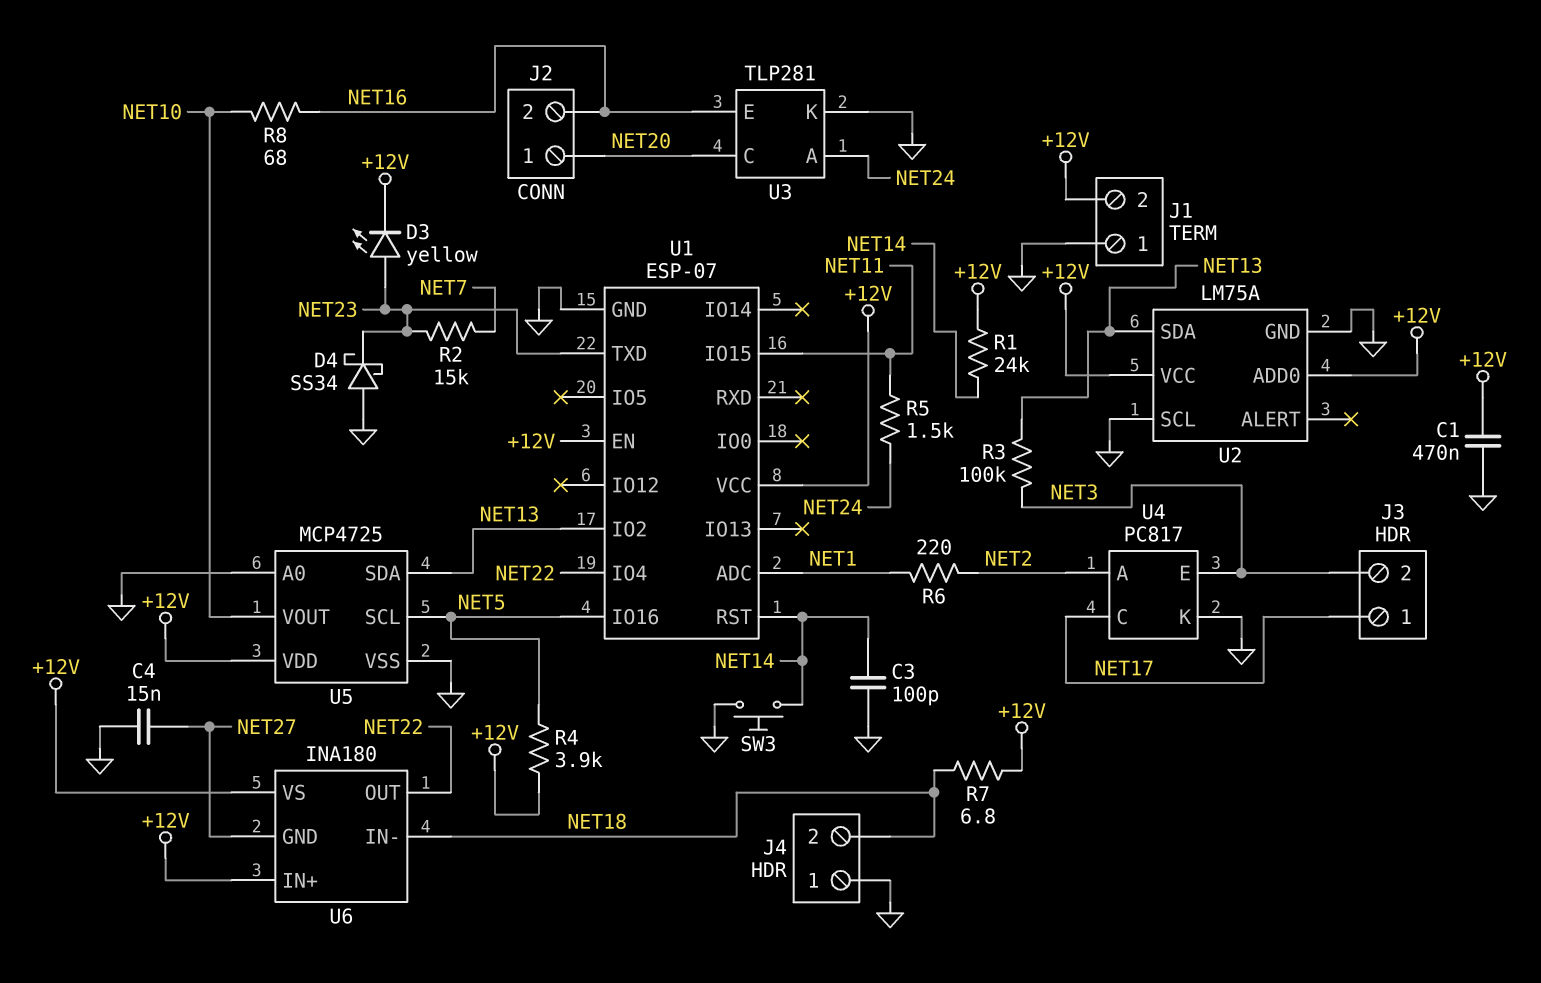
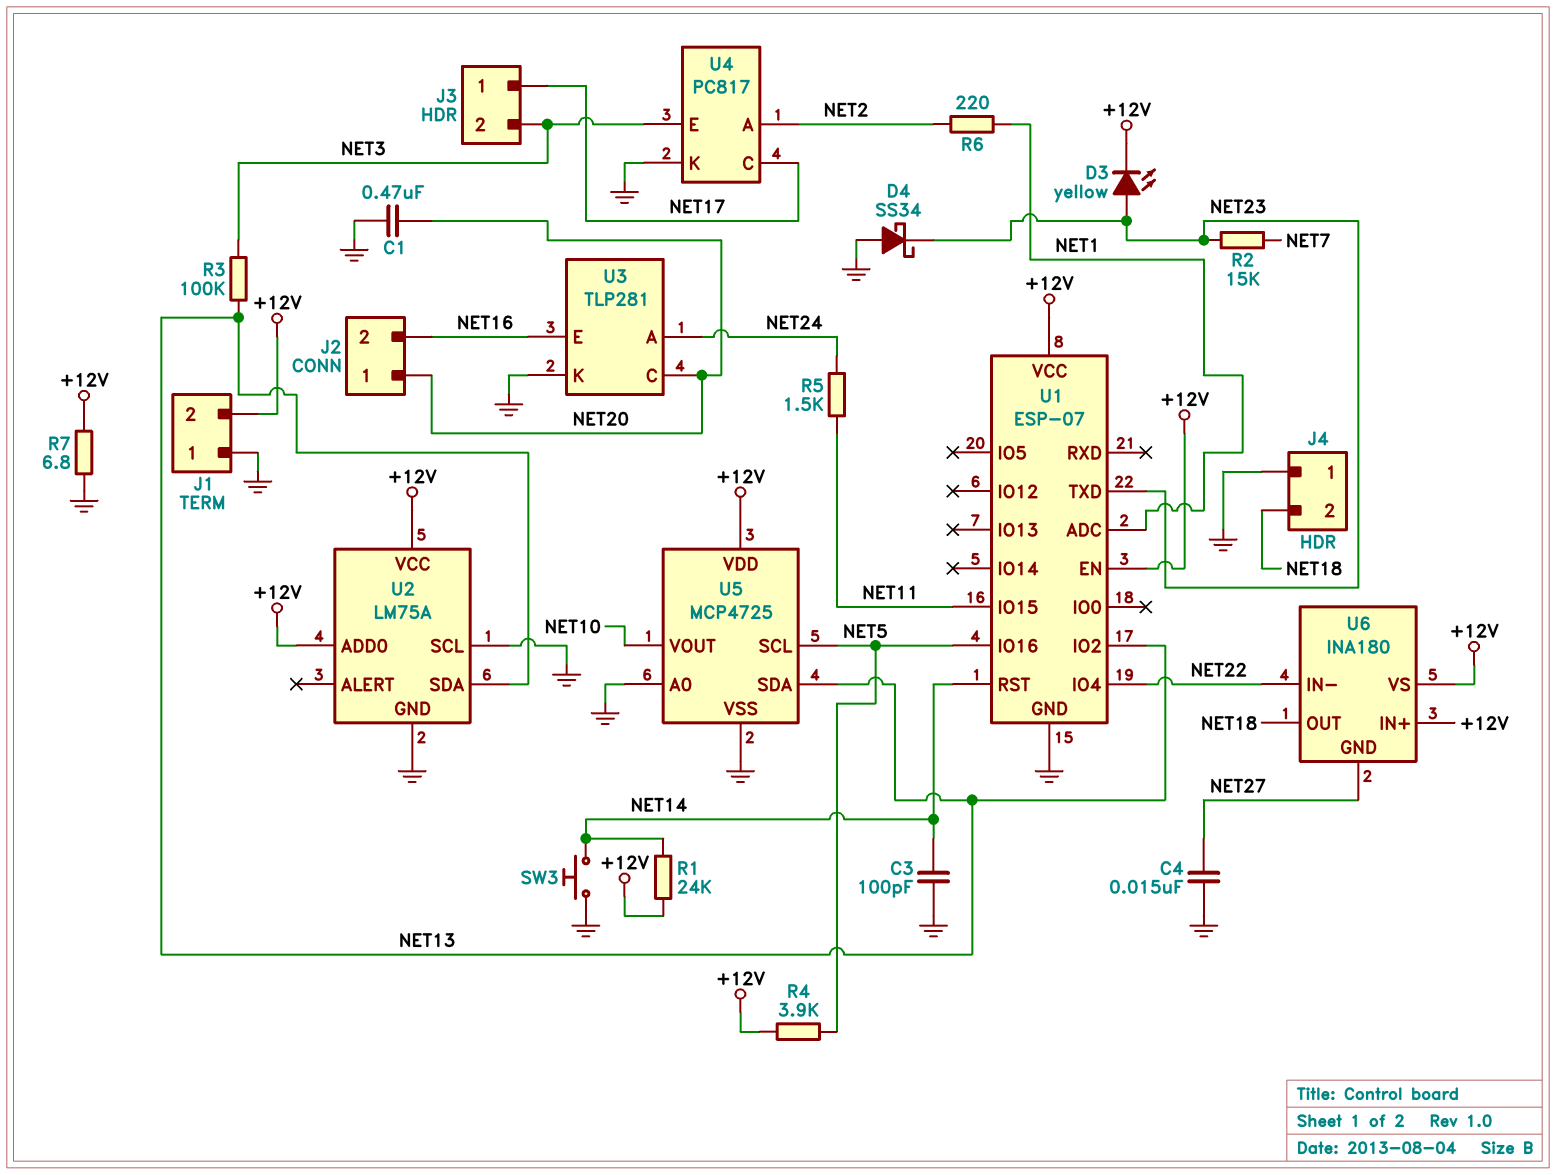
C1: 470nF (+12V, GND) -> 470nF (GND, NET20)
R7: 6.8 (+12V, NET18) -> 6.8 (+12V, GND)
R8: 68 (NET10, NET16) -> none
U6 pin IN-: NET18 -> NET22
U6 pin OUT: NET22 -> NET18

